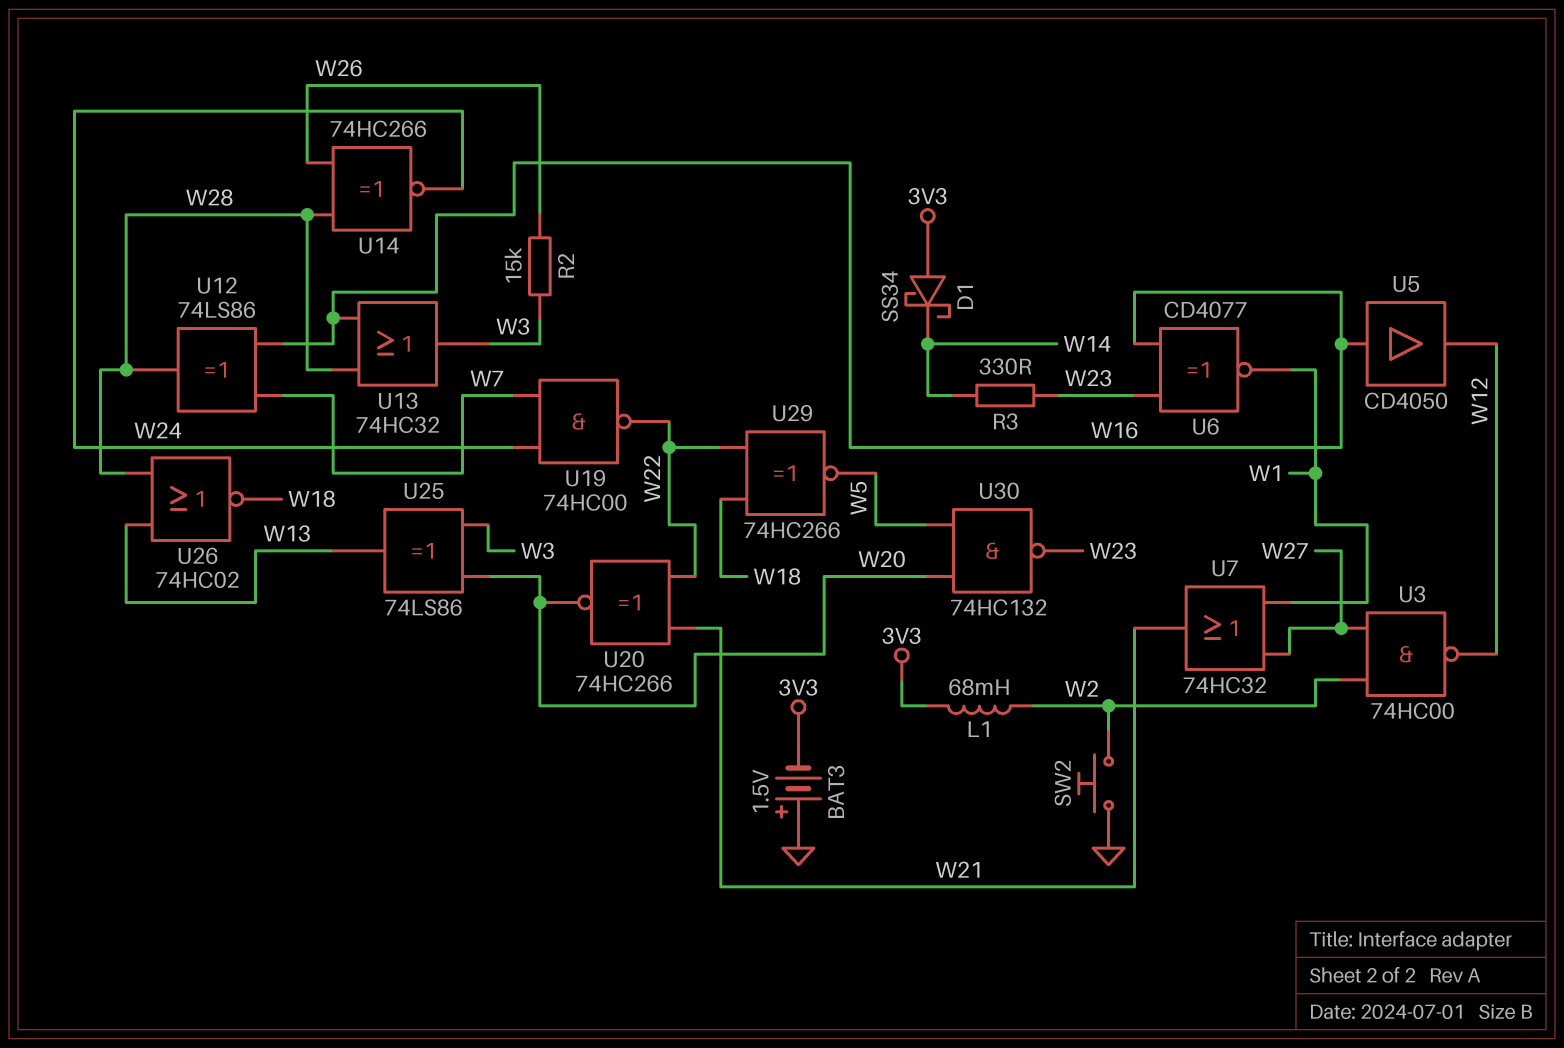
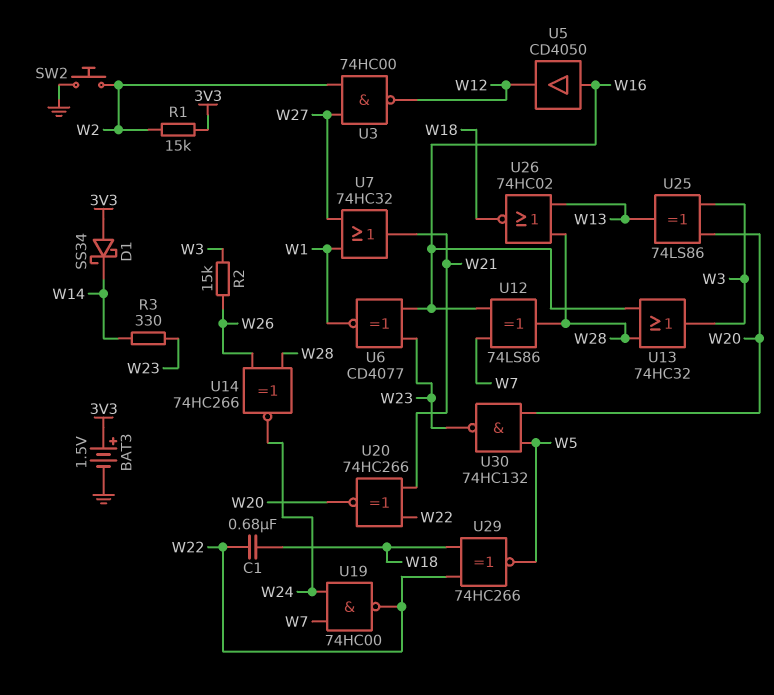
BAT3: 1.5V (plus GND, minus 3V3) -> 1.5V (plus 3V3, minus GND)
C1: none -> 680nF (W18, W22)
L1: 68mH (3V3, W2) -> none
R1: none -> 15k (3V3, W2)

